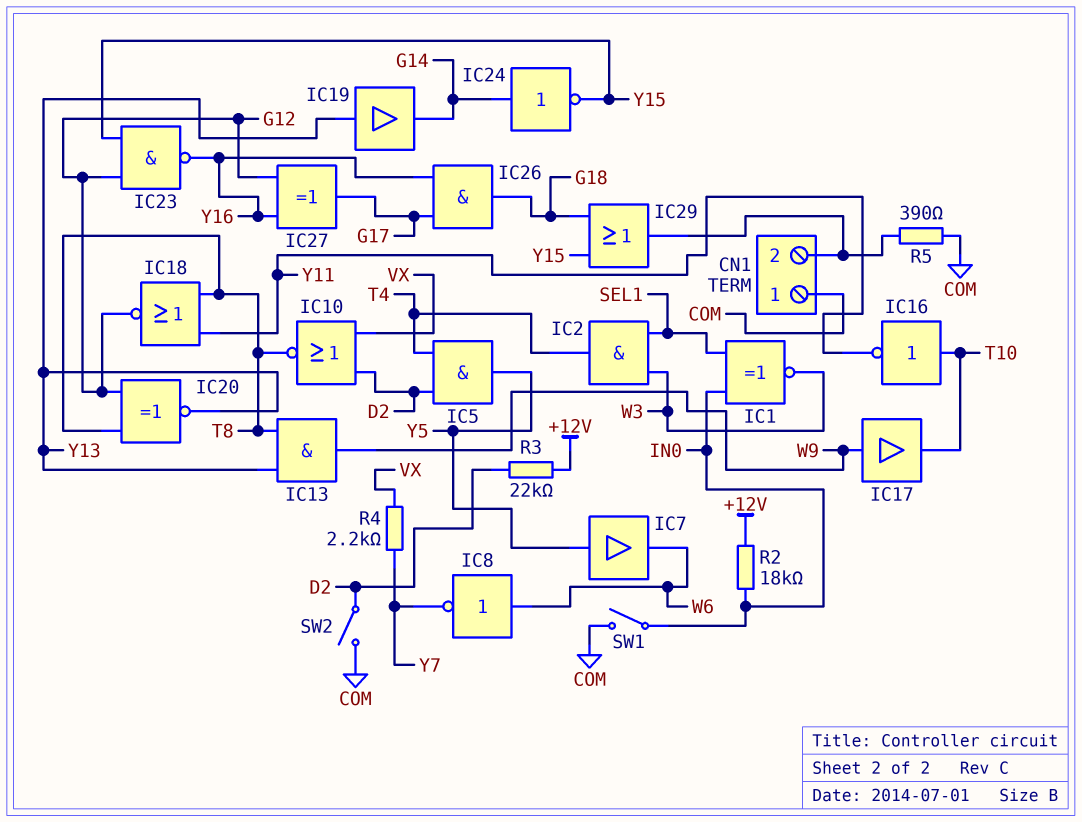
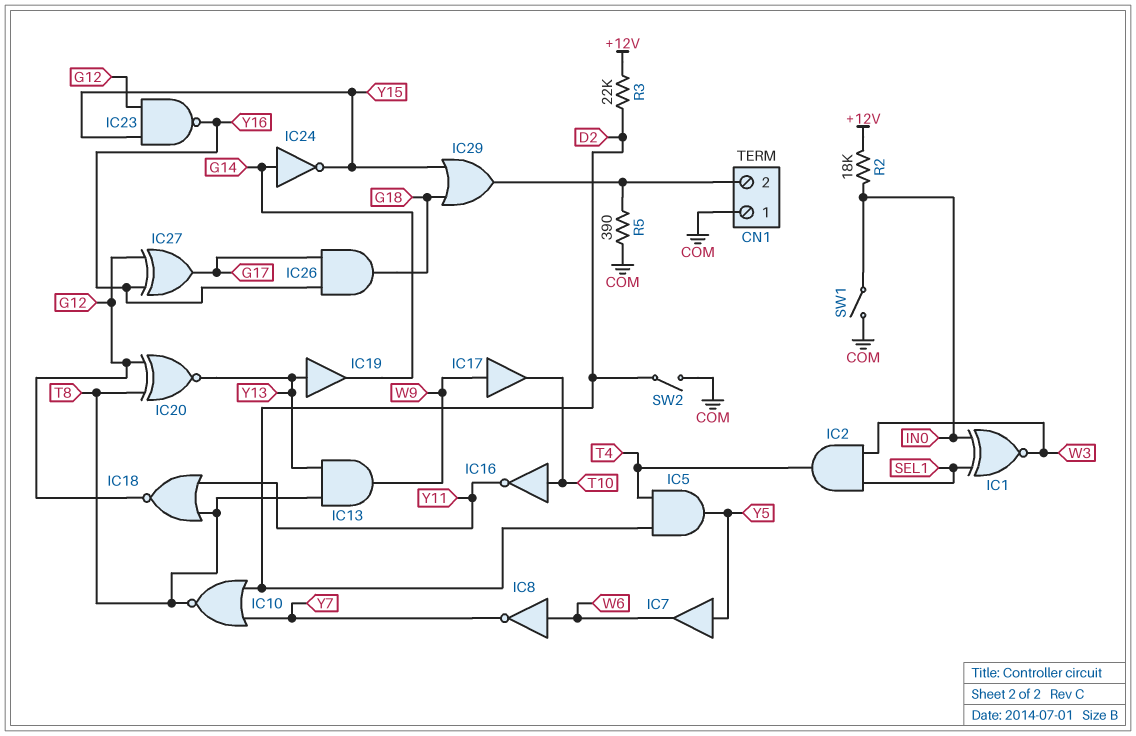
IC10: NOR (in D2, in VX, out T8) -> NOR (in D2, in Y7, out T8)
R4: 2.2k (VX, Y7) -> none

